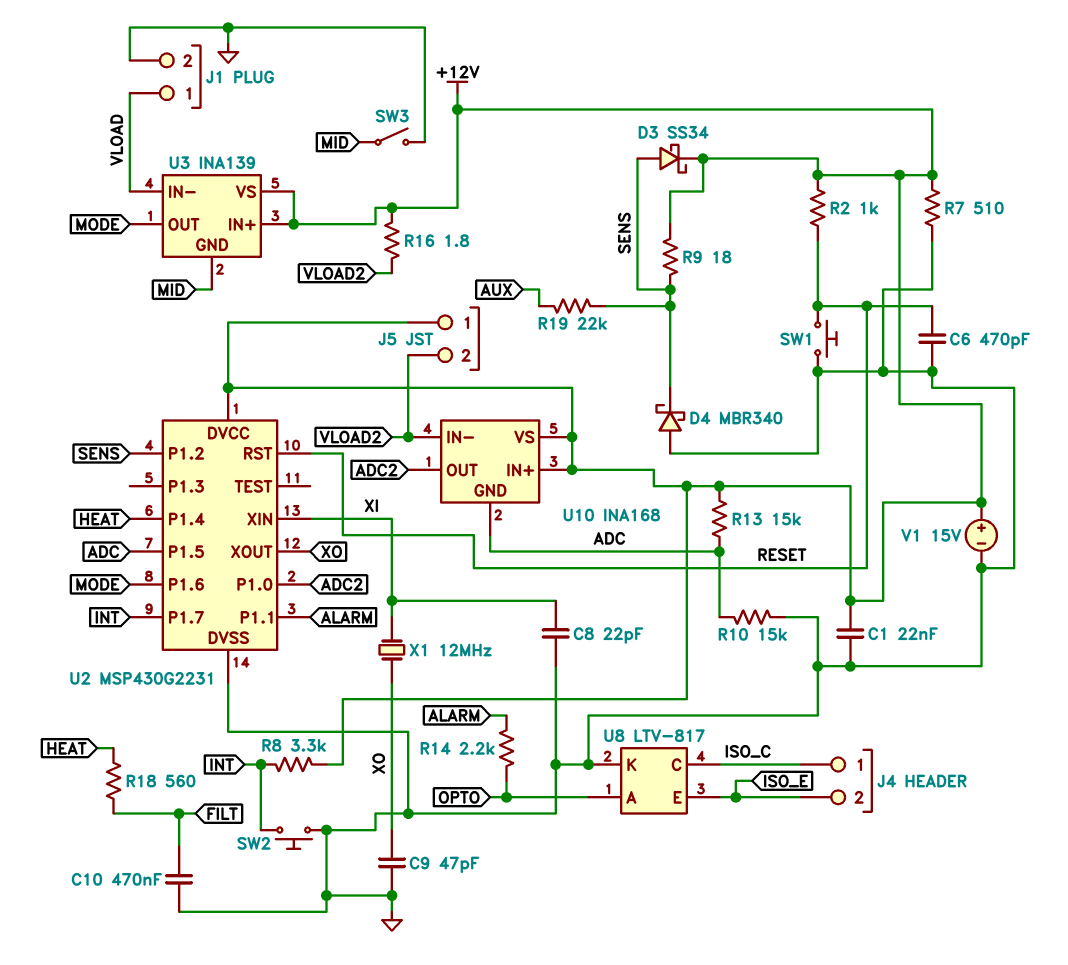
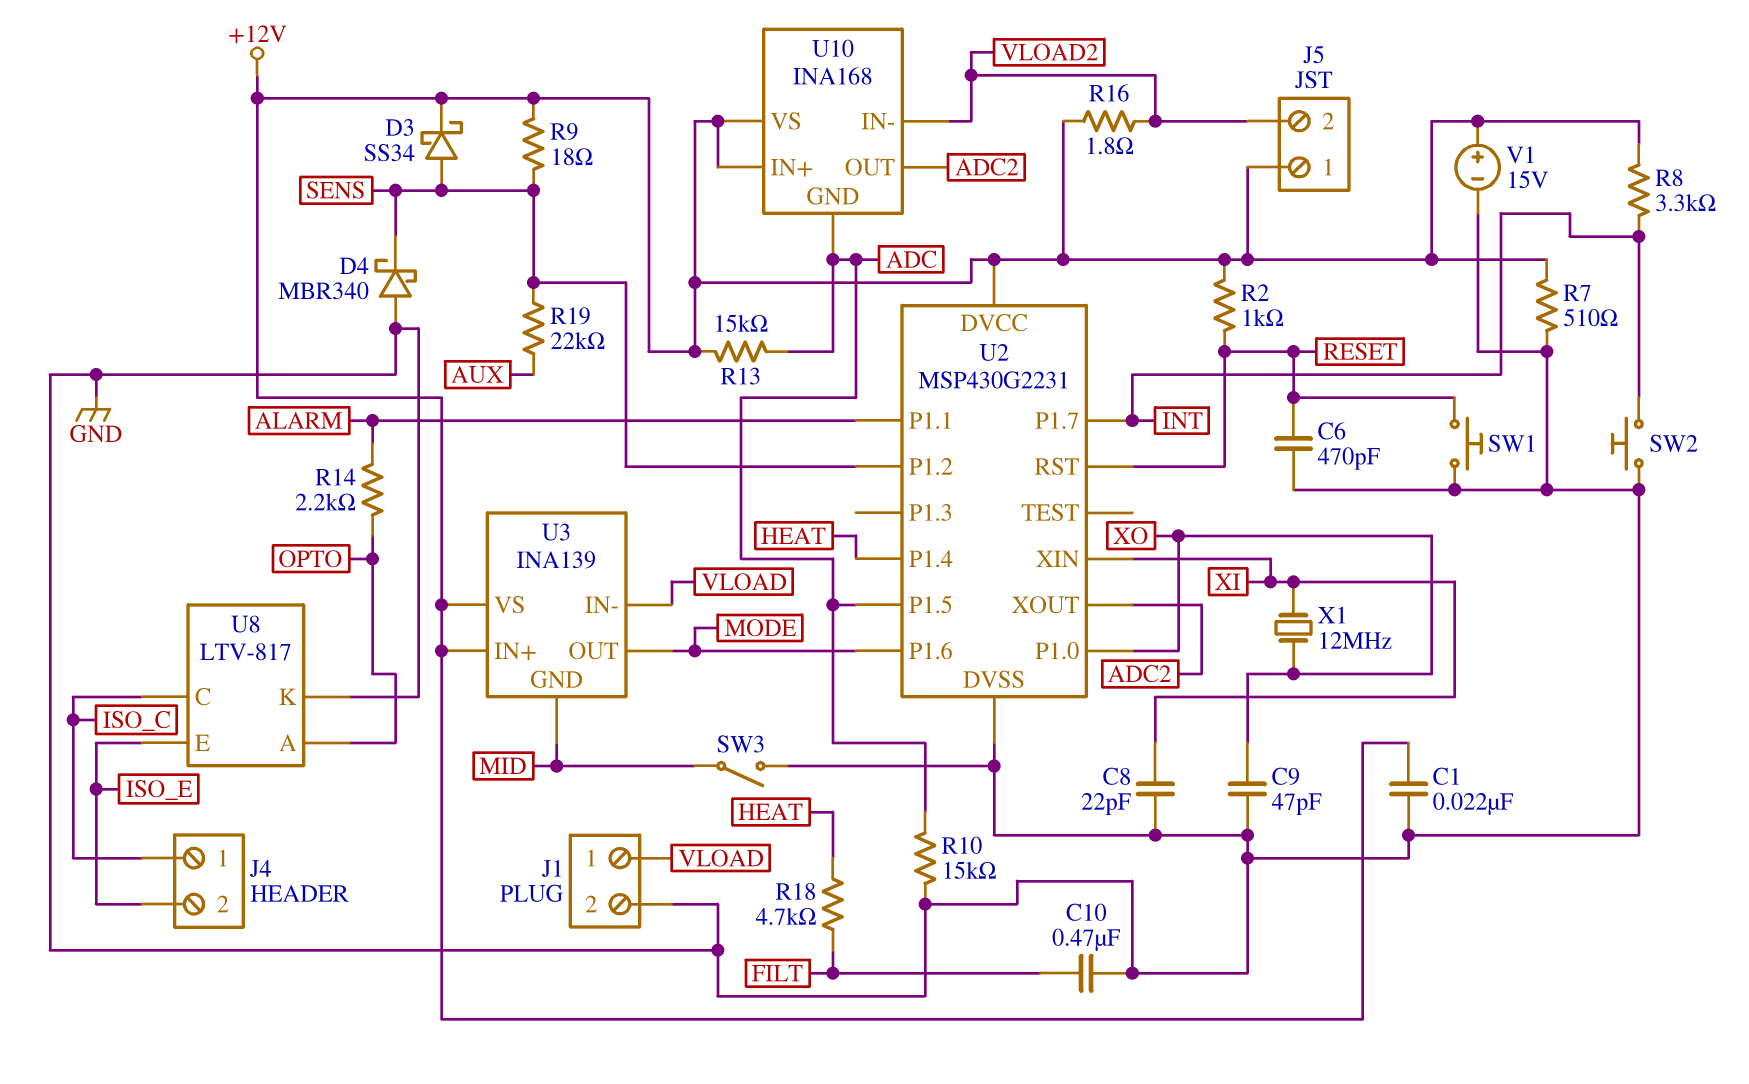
R18: 560 (FILT, HEAT) -> 4.7k (FILT, HEAT)
U2 pin P1.0: ADC2 -> XO
U2 pin XOUT: XO -> ADC2

